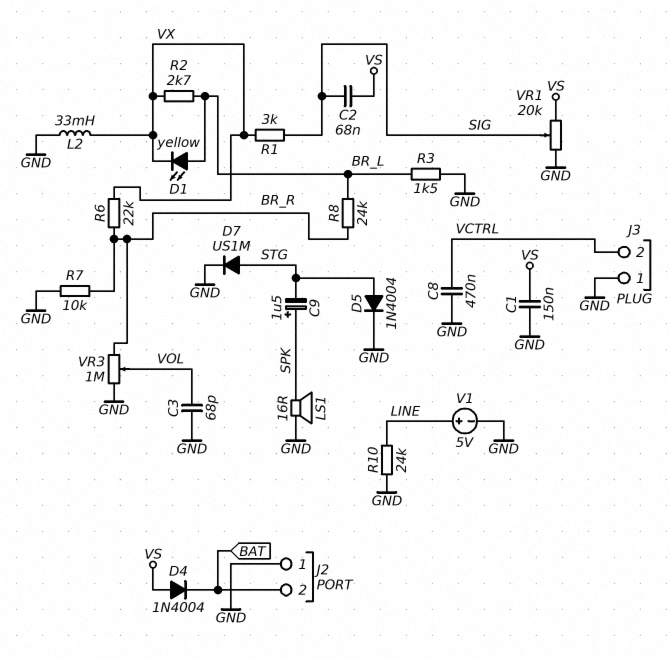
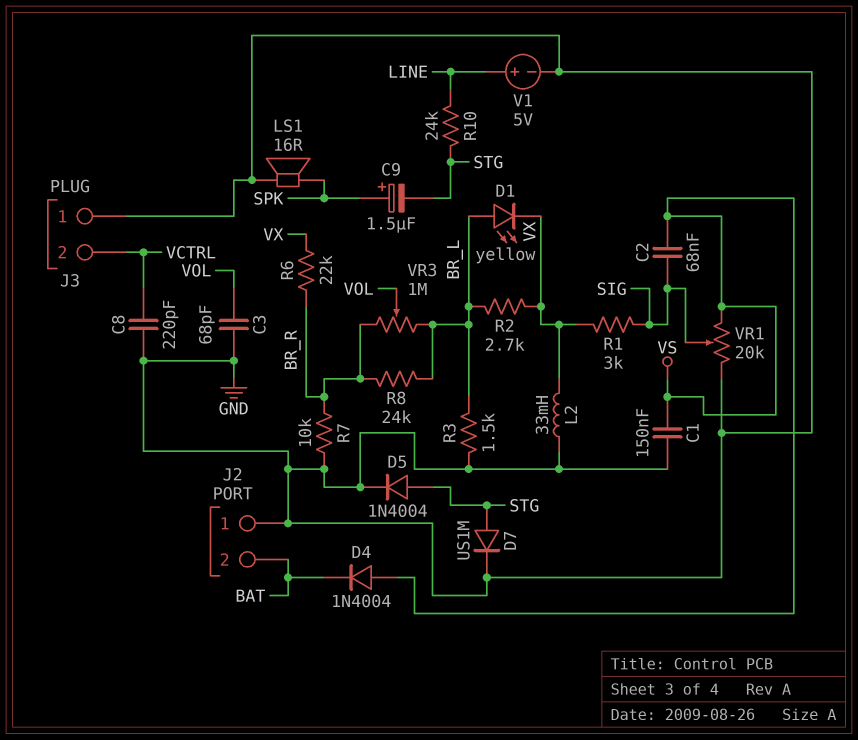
C8: 470nF (GND, VCTRL) -> 220pF (GND, VCTRL)
R10: 24k (GND, LINE) -> 24k (LINE, STG)
VR3: 1M (BR_R, GND, wiper VOL) -> 1M (BR_L, BR_R, wiper VOL)

